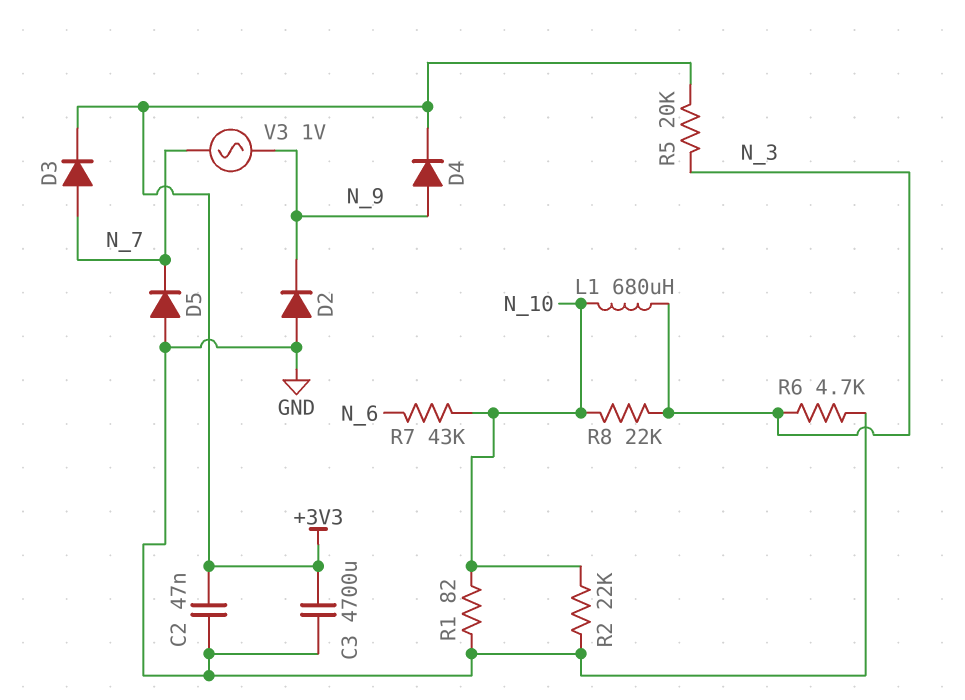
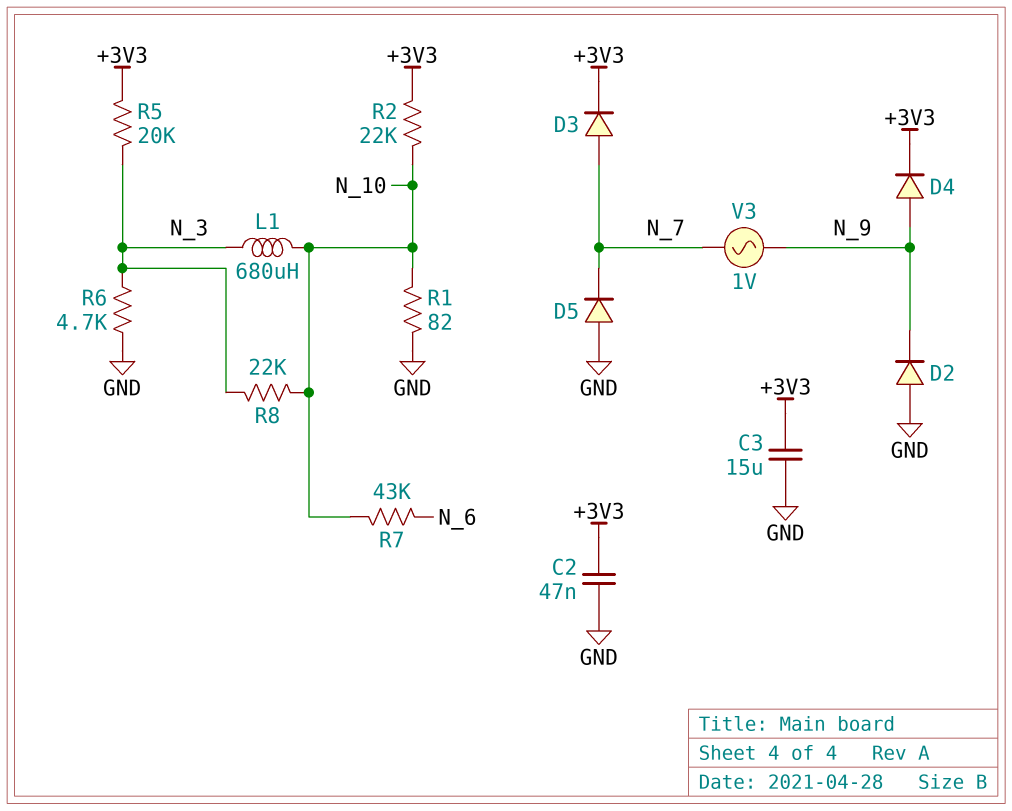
C3: 4700uF (+3V3, GND) -> 15uF (+3V3, GND)
R2: 22k (GND, N_10) -> 22k (+3V3, N_10)

